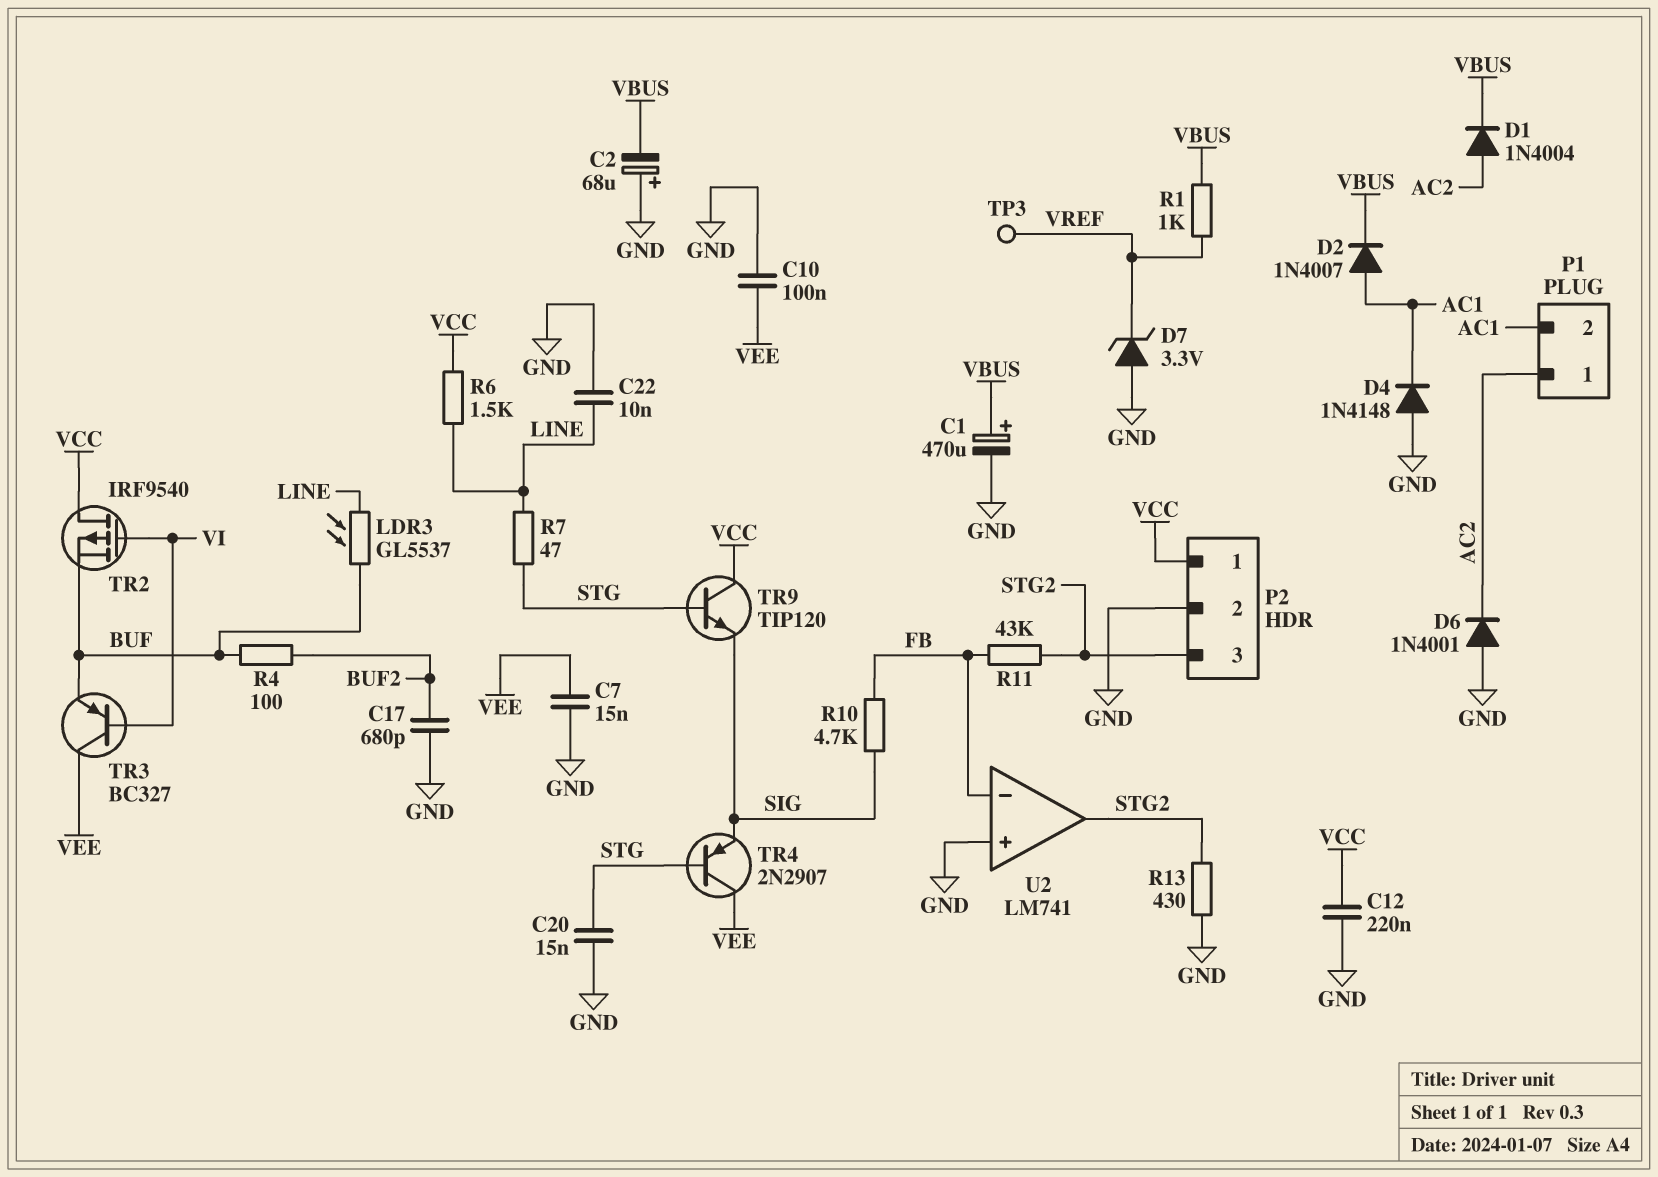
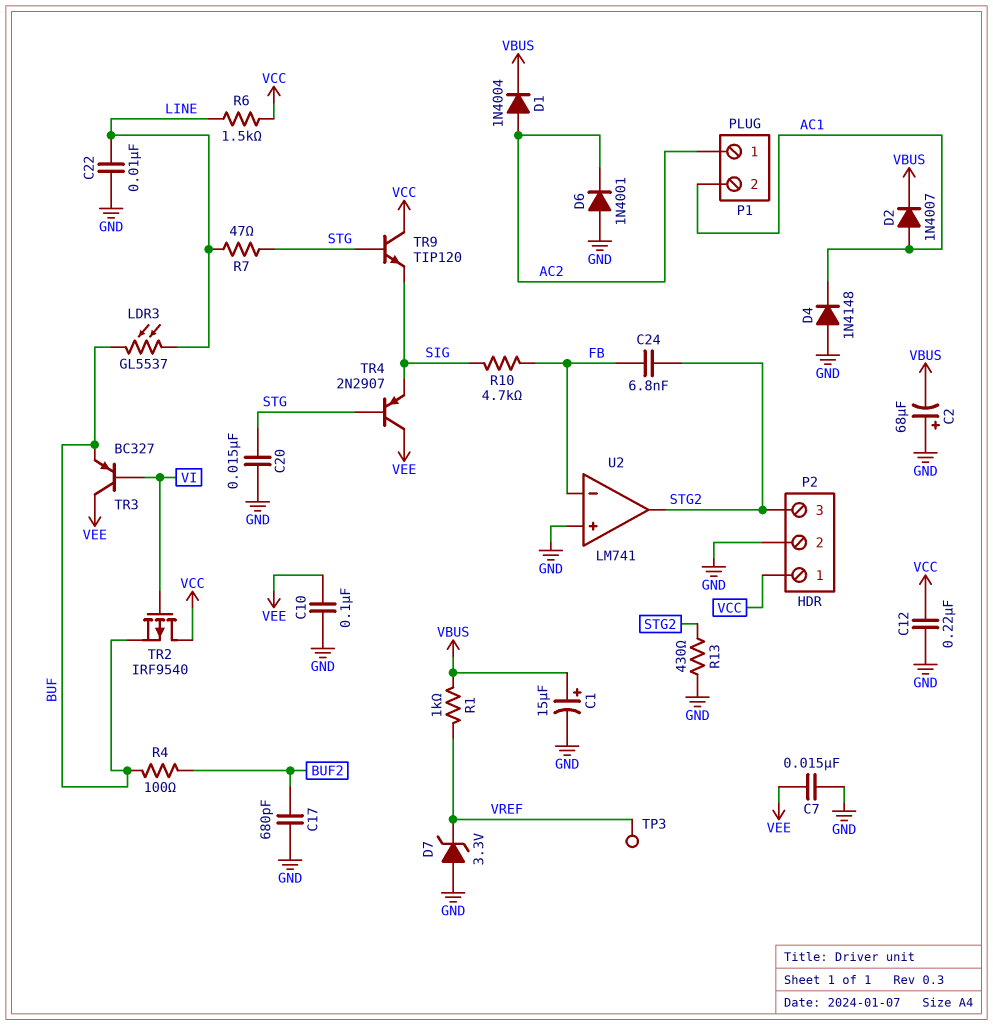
C1: 470uF (plus VBUS, minus GND) -> 15uF (plus VBUS, minus GND)
C24: none -> 6.8nF (FB, STG2)
R11: 43k (FB, STG2) -> none

